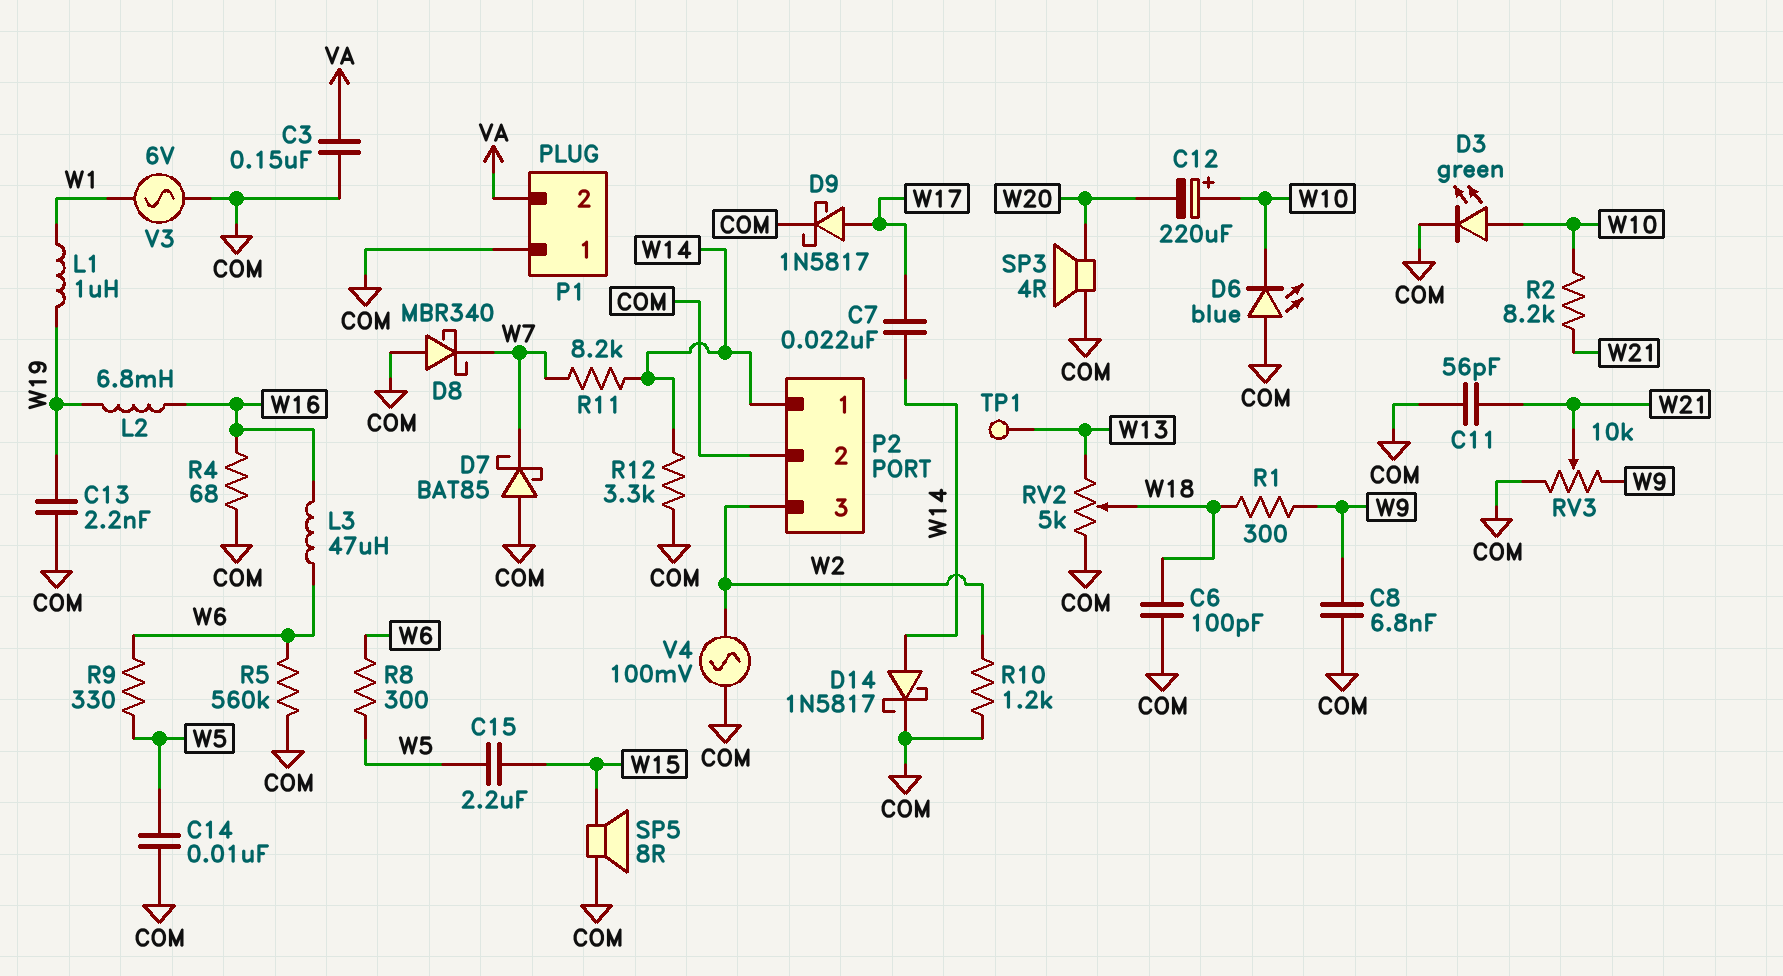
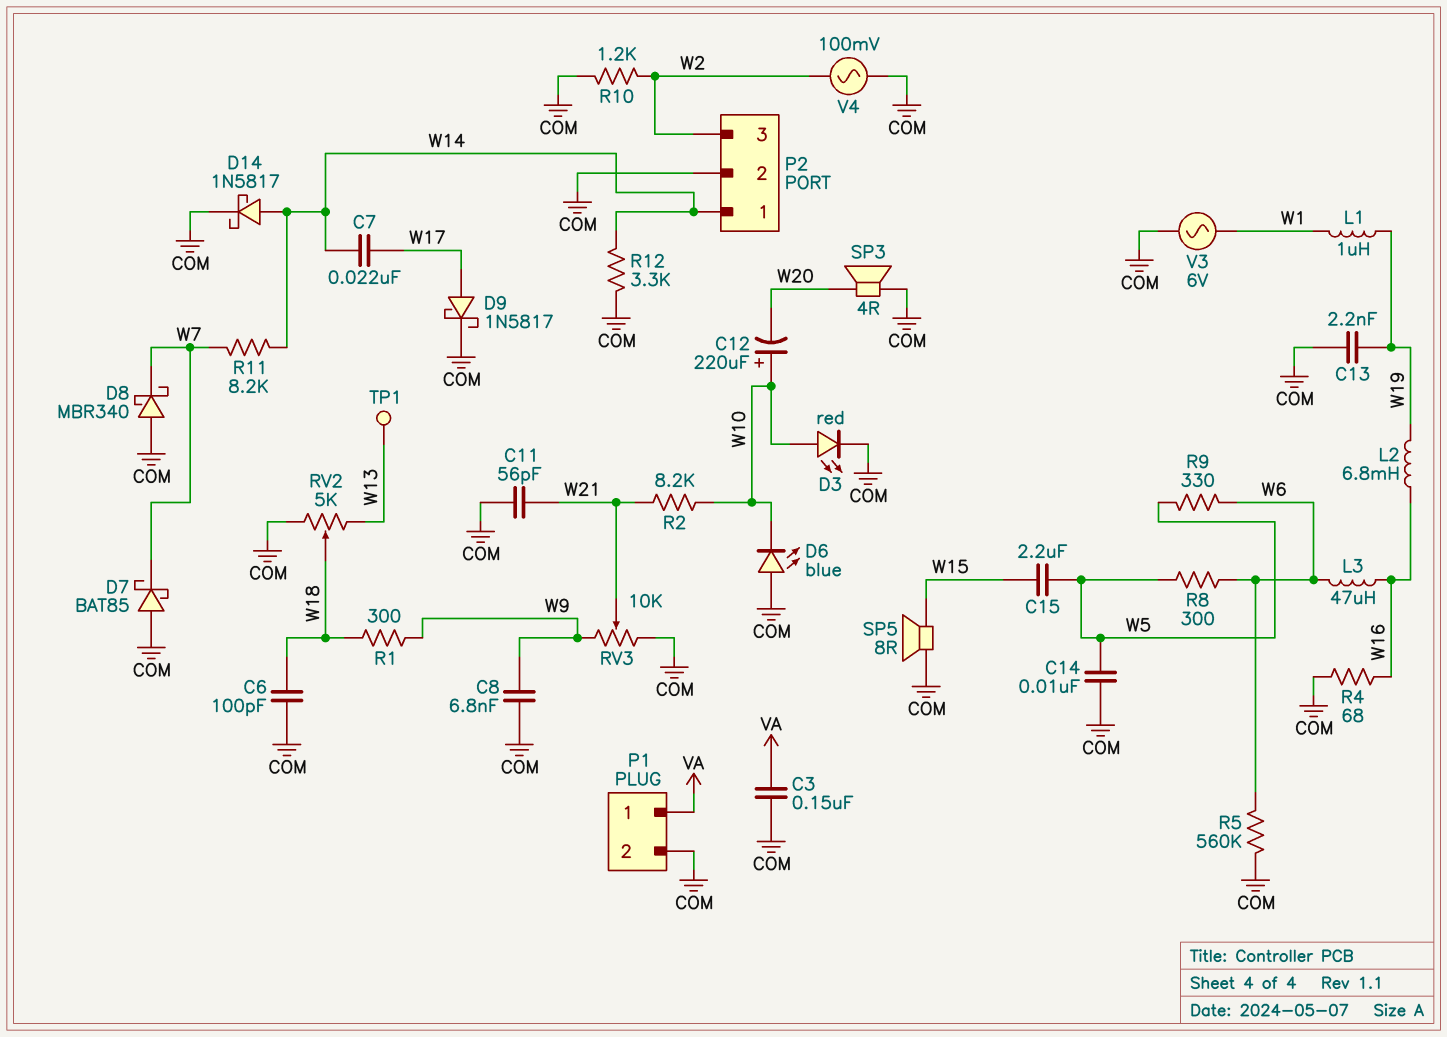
D3: LED green (A W10, K COM) -> LED red (A W10, K COM)
P1 pin 1: COM -> VA
P1 pin 2: VA -> COM

